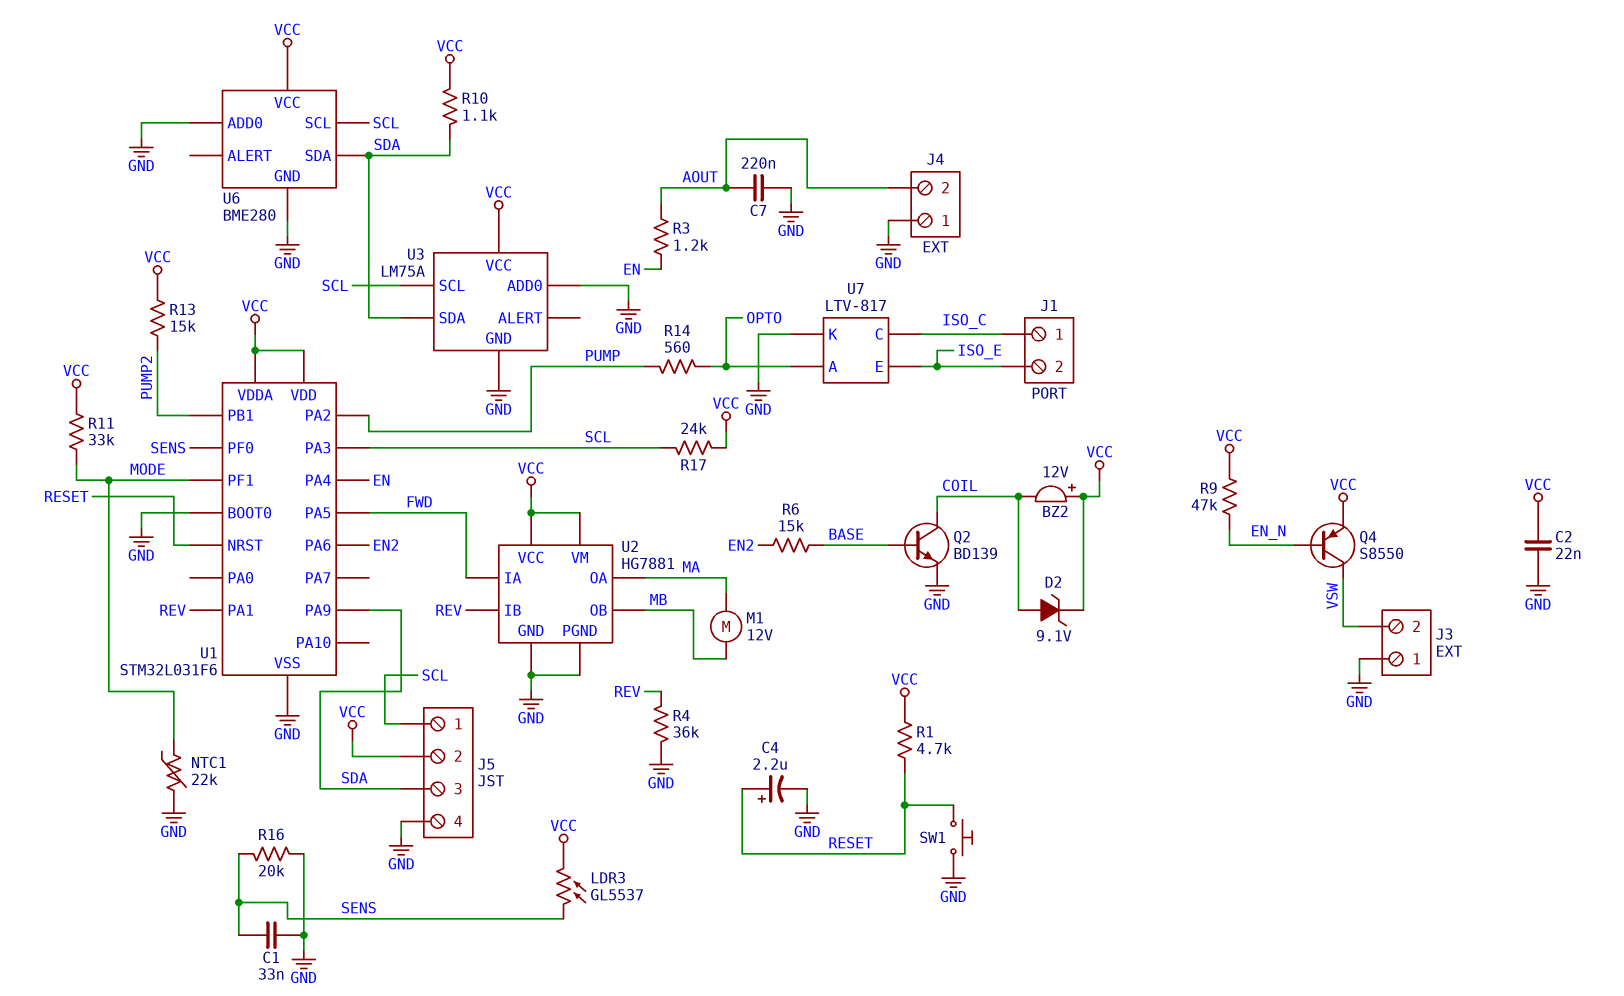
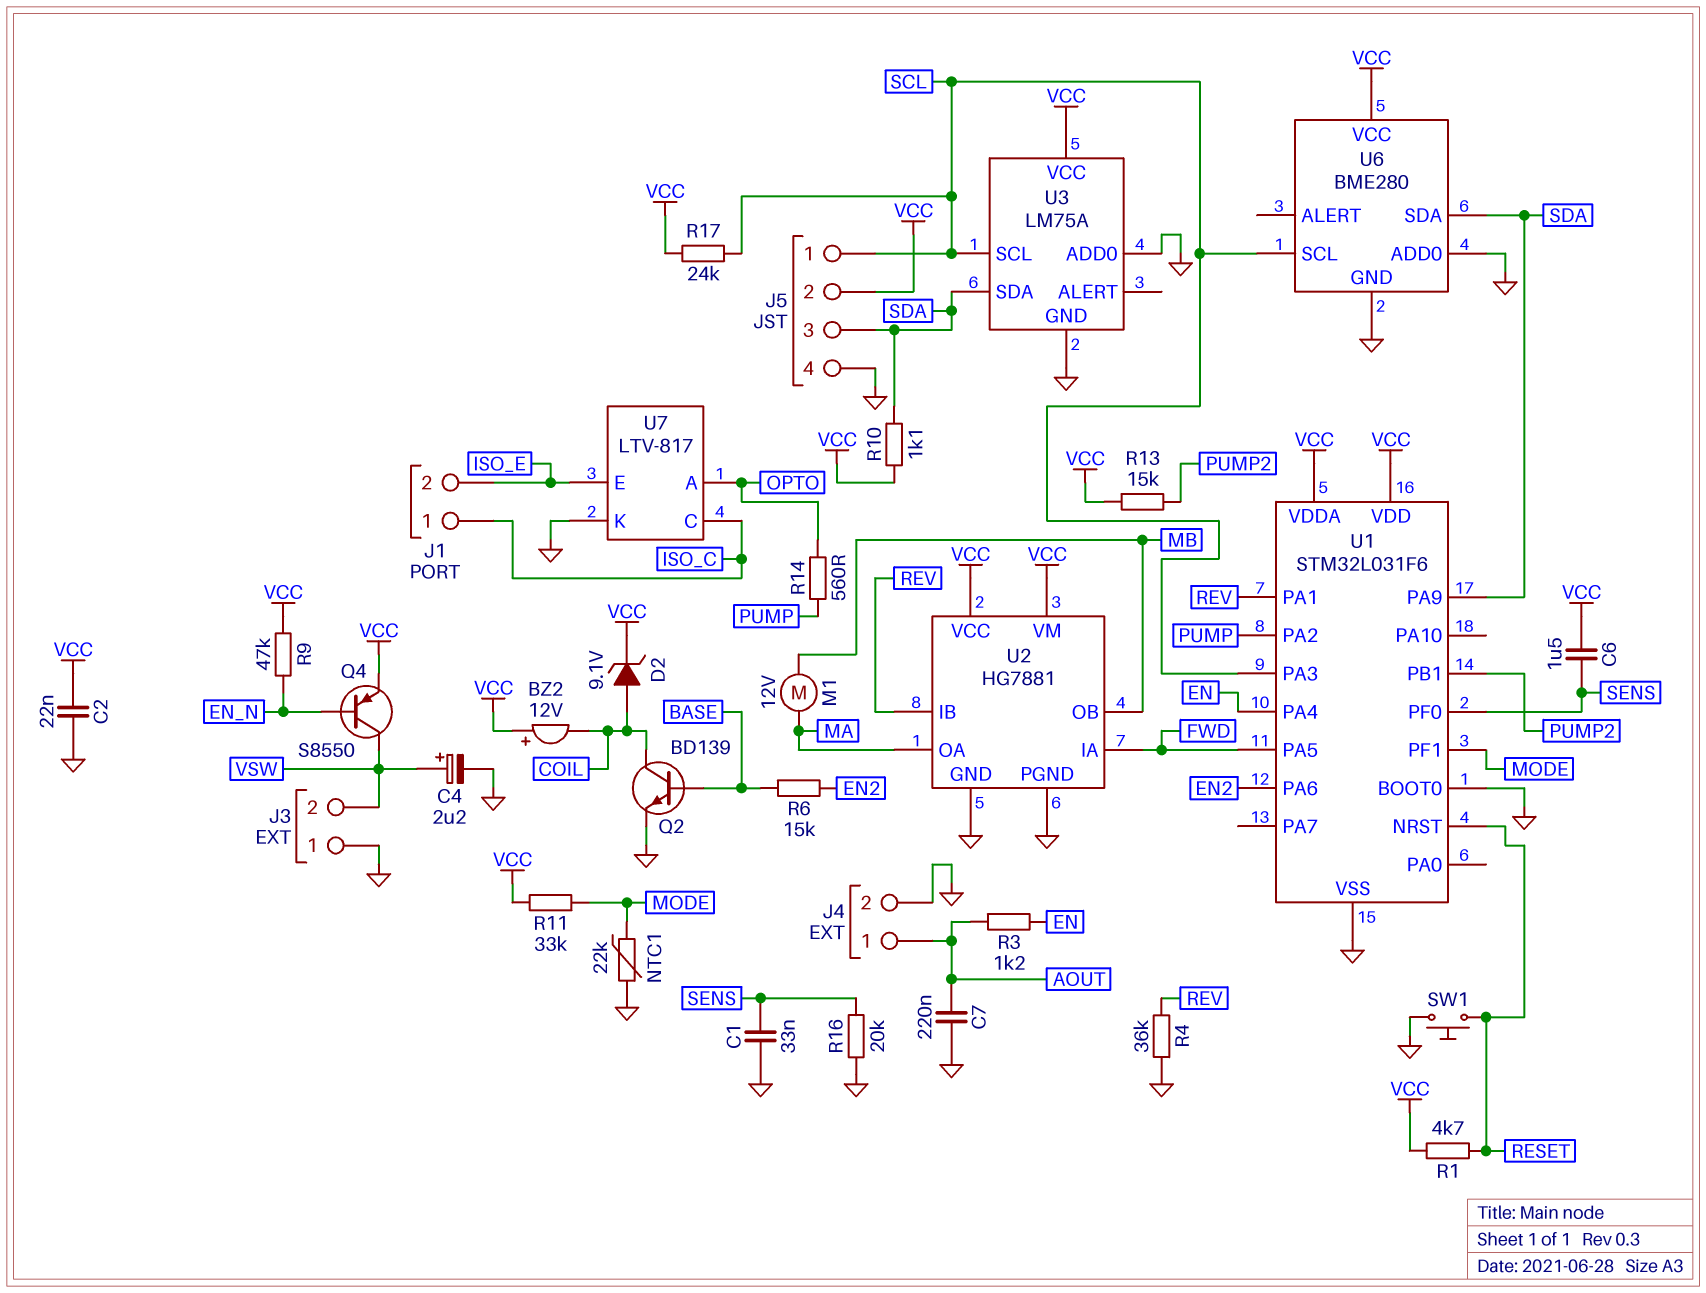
C4: 2.2uF (plus RESET, minus GND) -> 2.2uF (plus VSW, minus GND)
C6: none -> 1.5uF (SENS, VCC)
J4 pin 1: GND -> AOUT
J4 pin 2: AOUT -> GND
LDR3: GL5537 (SENS, VCC) -> none

